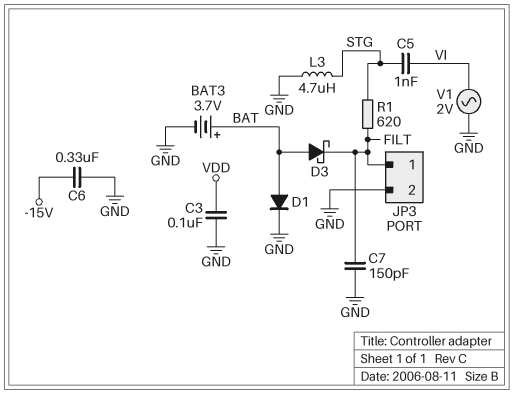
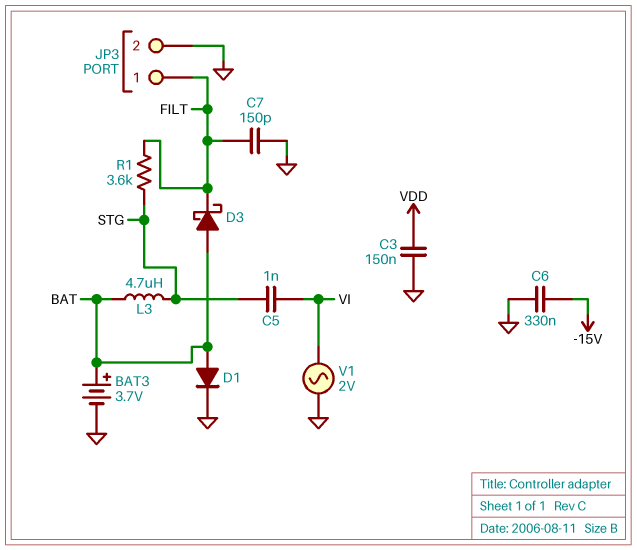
C3: 100nF (GND, VDD) -> 150nF (GND, VDD)
L3: 4.7uH (GND, STG) -> 4.7uH (BAT, STG)
R1: 620 (FILT, STG) -> 3.6k (FILT, STG)

